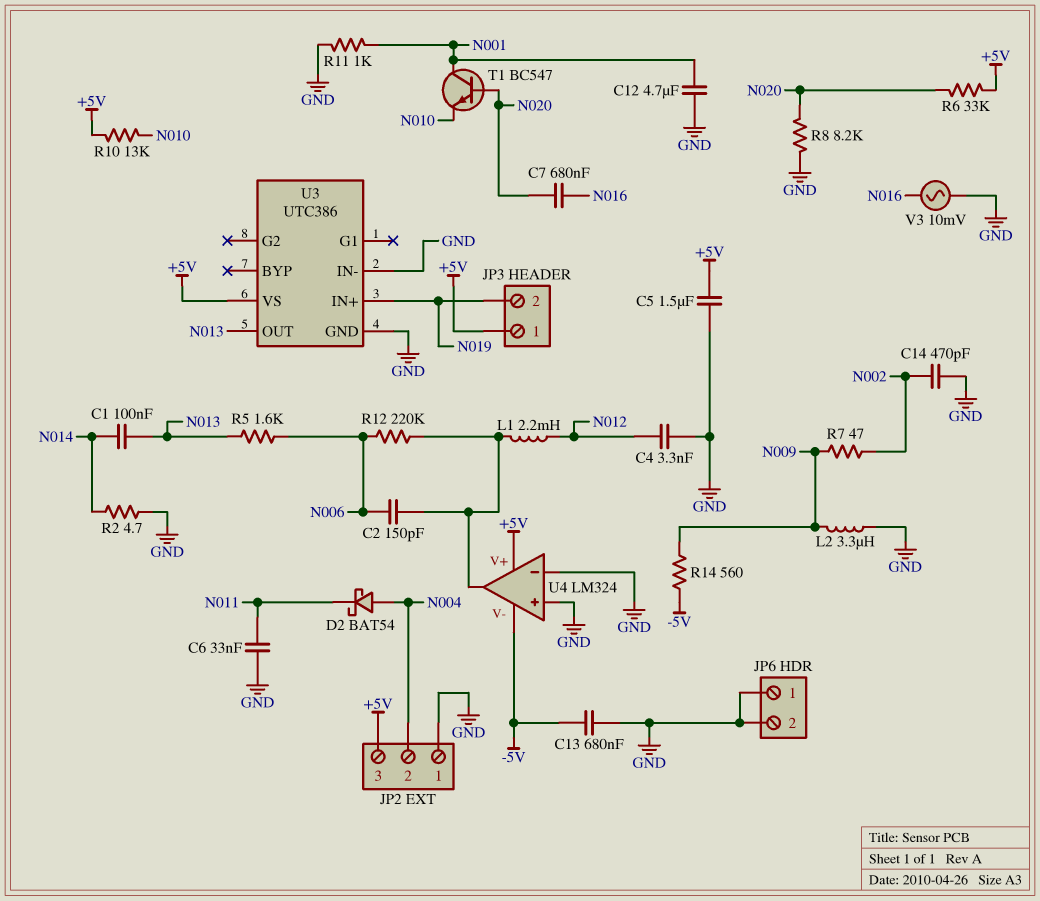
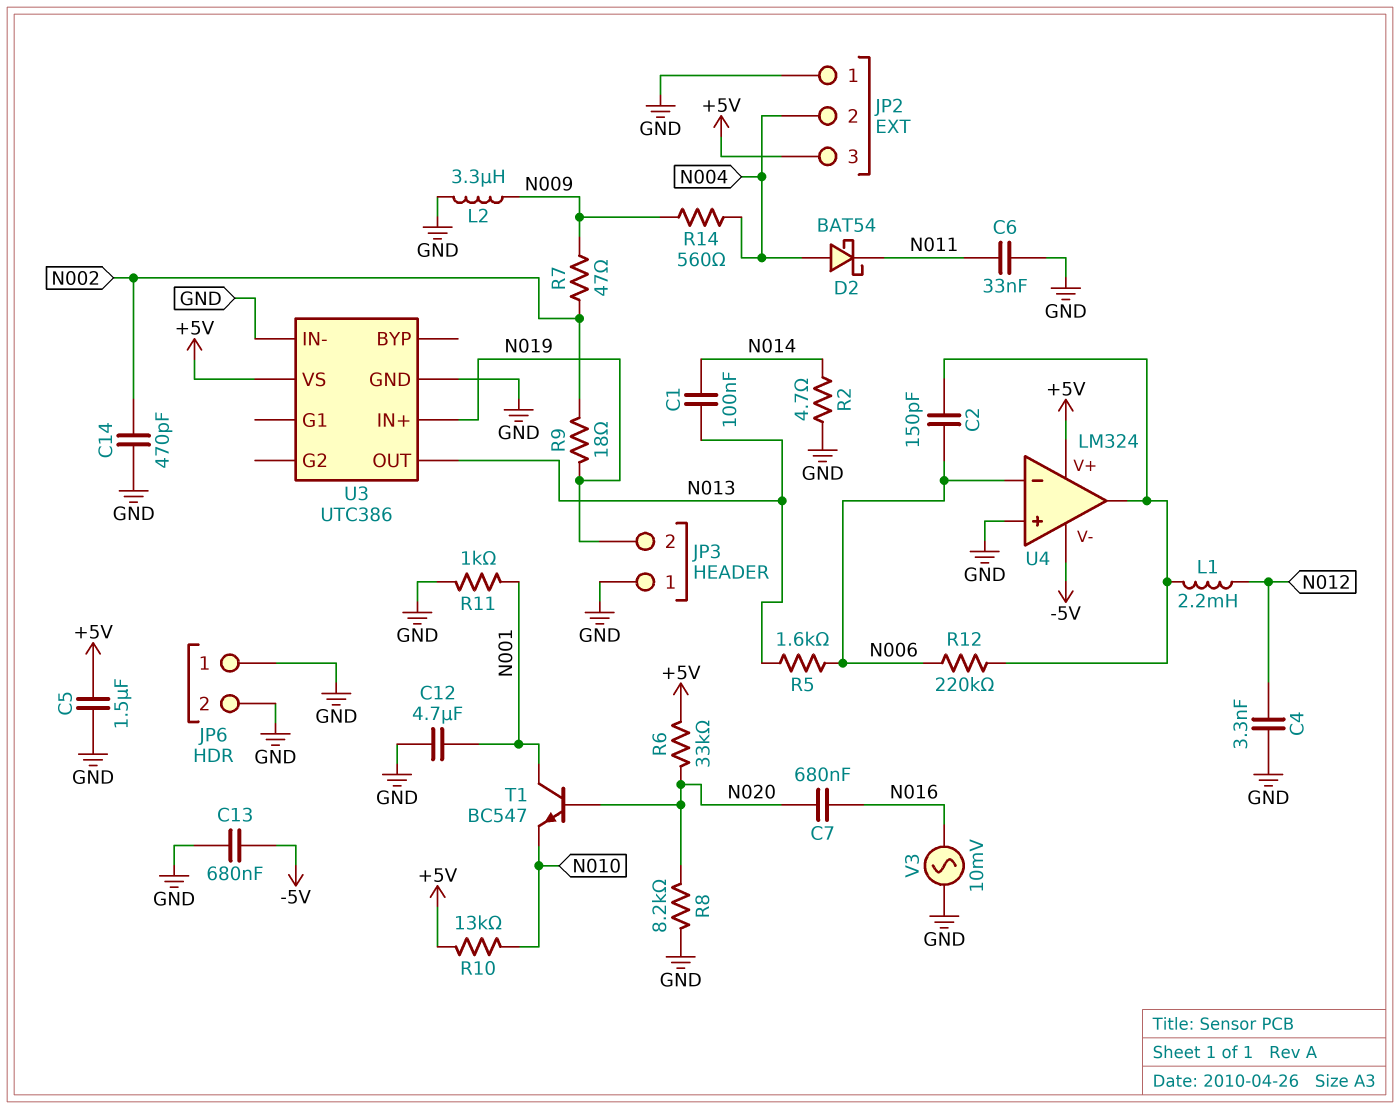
JP3 pin 1: +5V -> GND
R9: none -> 18 (N002, N019)
R14: 560 (-5V, N009) -> 560 (N004, N009)
U4 pin in-: GND -> N006

